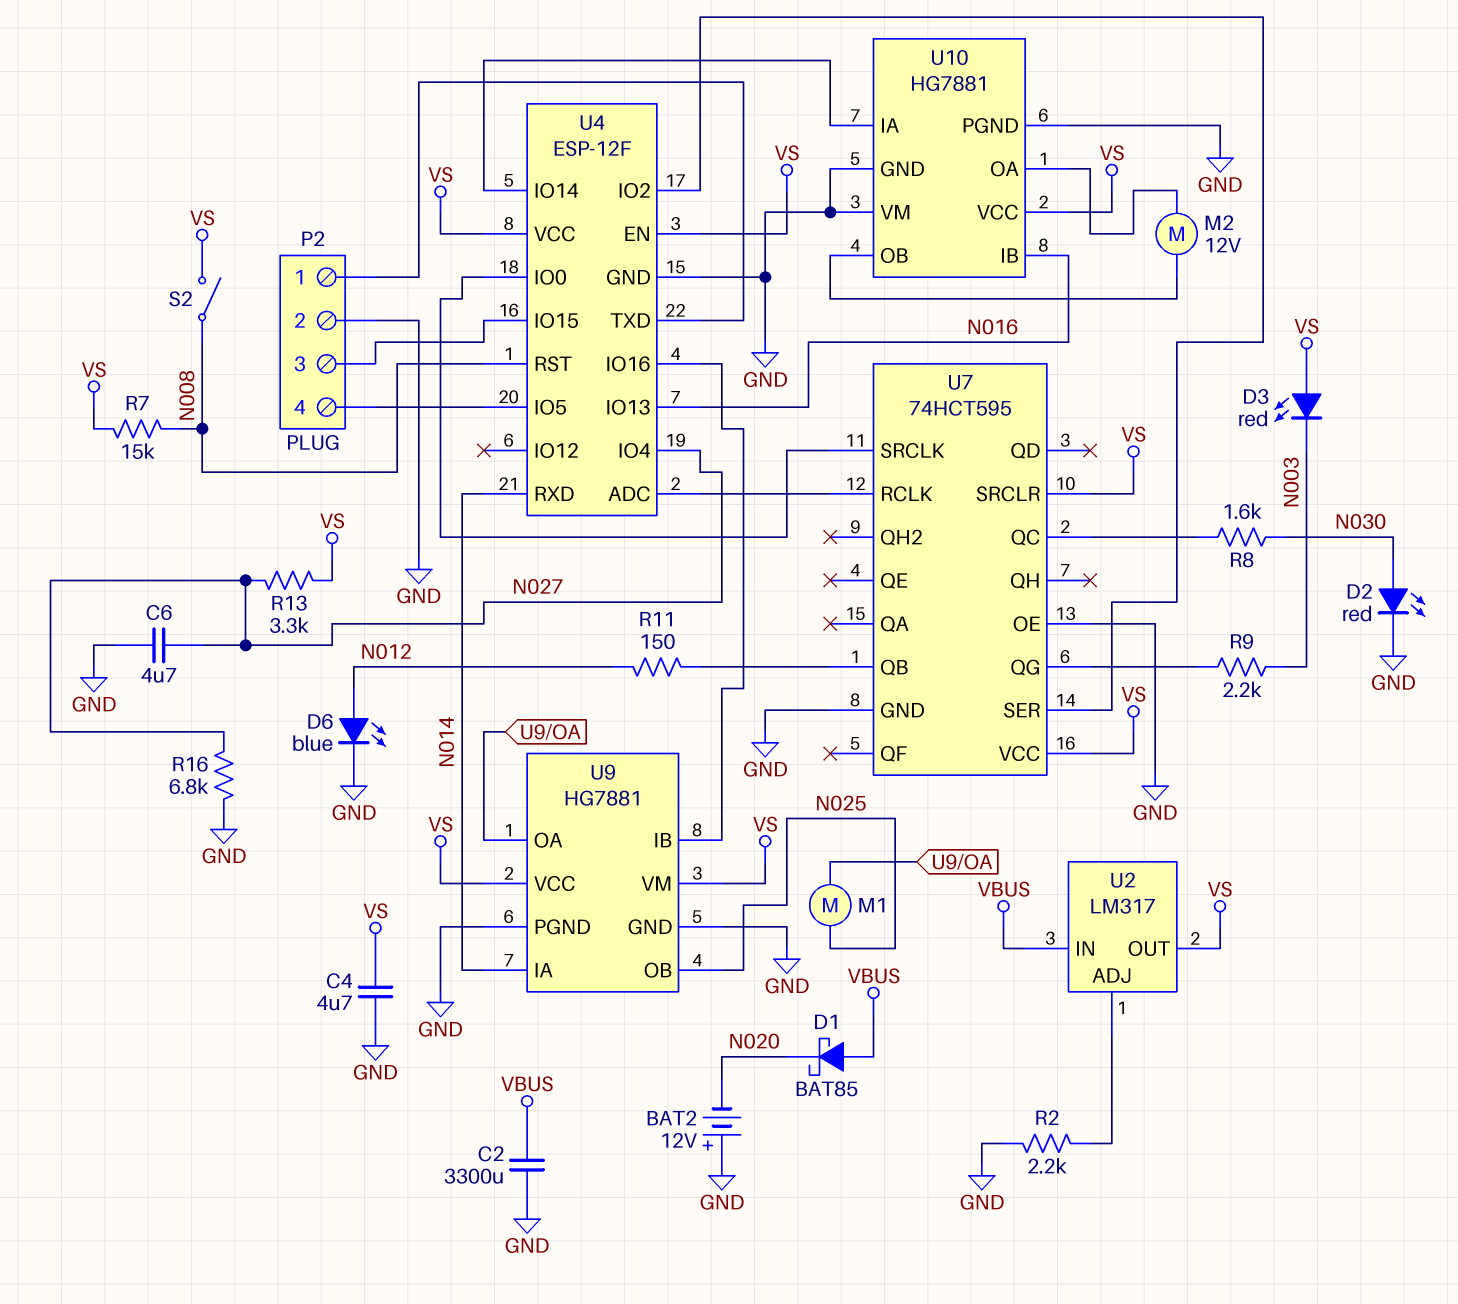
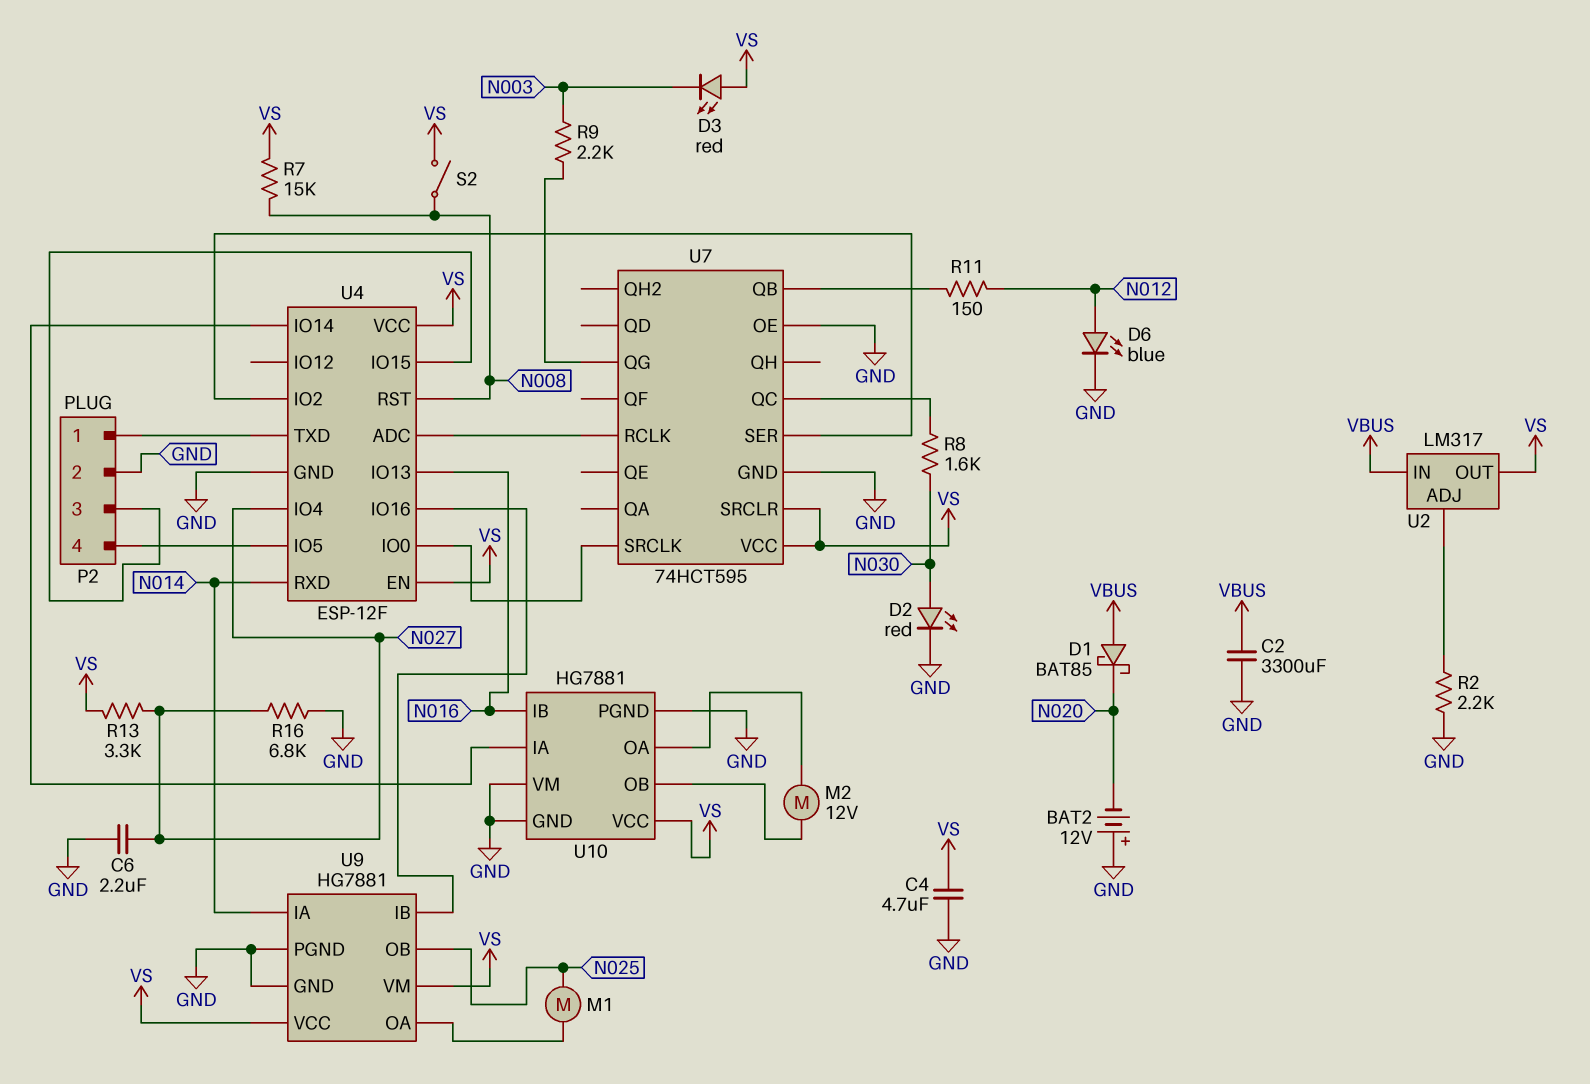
C6: 4.7uF (GND, N027) -> 2.2uF (GND, N027)

